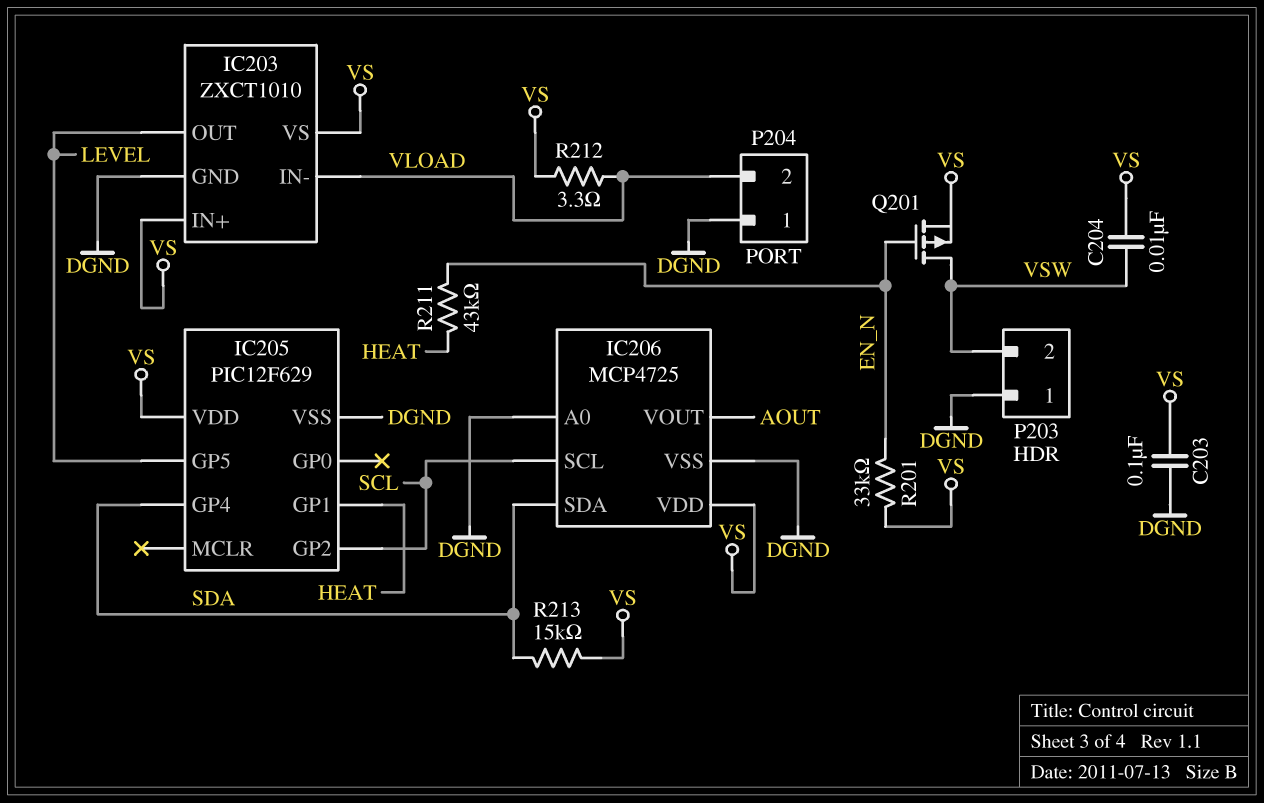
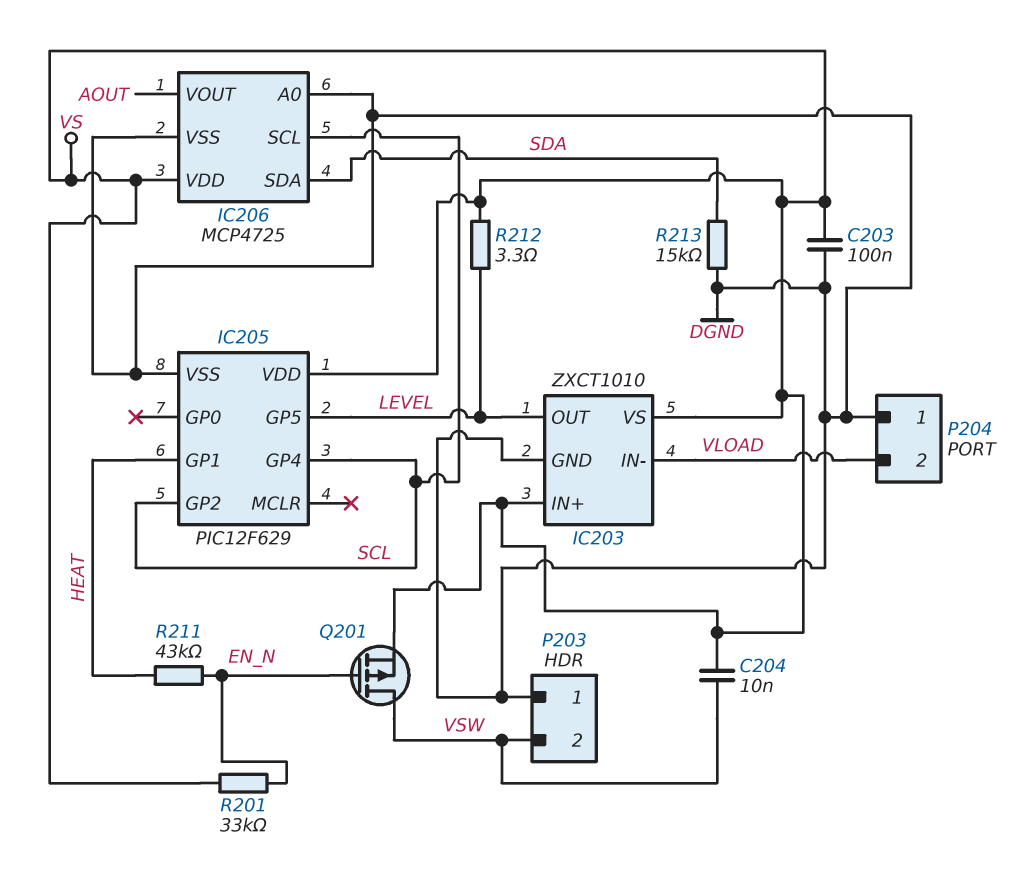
IC205 pin GP4: SDA -> SCL
R212: 3.3 (VLOAD, VS) -> 3.3 (LEVEL, VS)
R213: 15k (SDA, VS) -> 15k (DGND, SDA)

